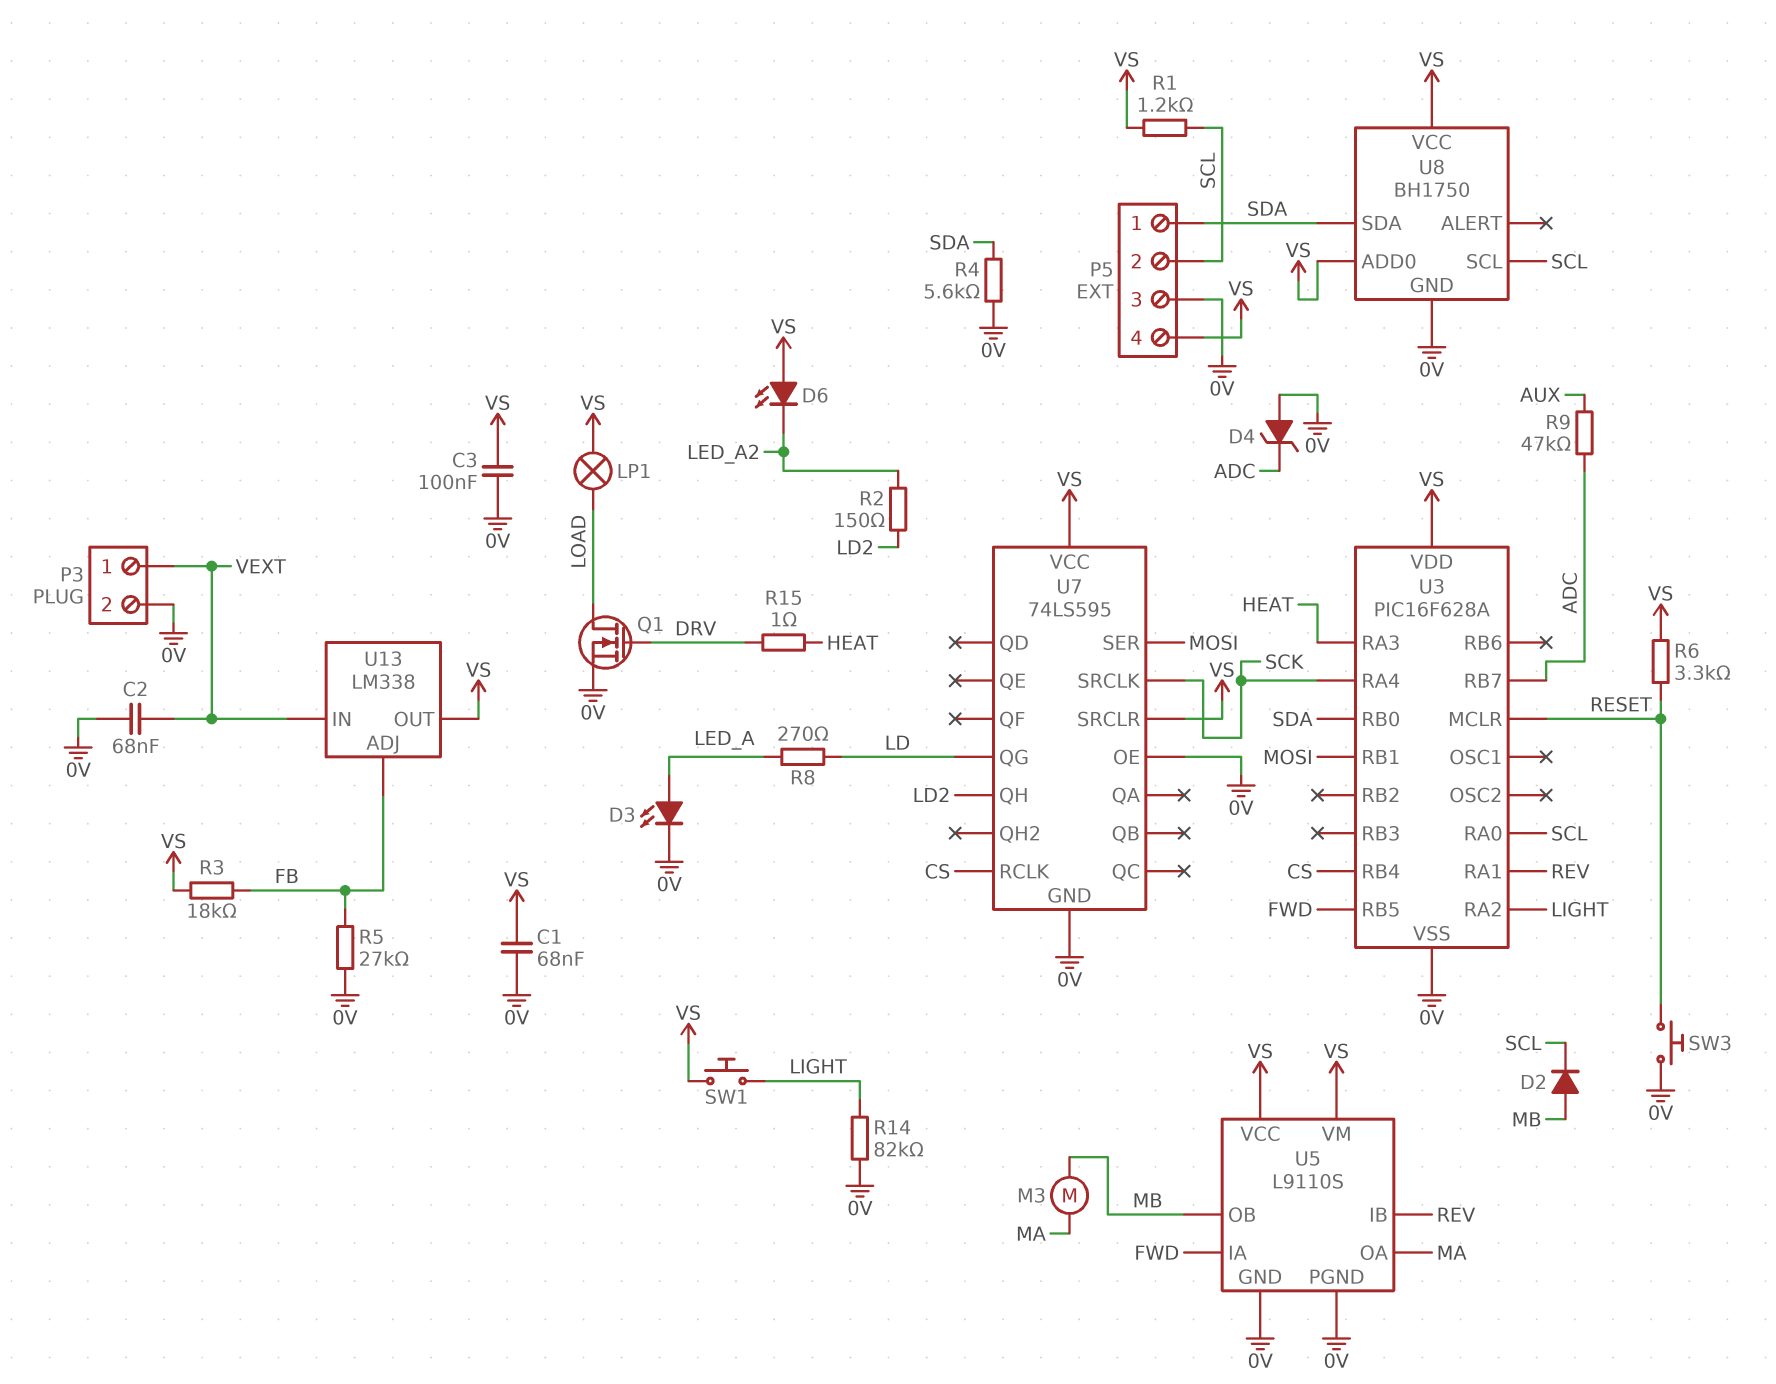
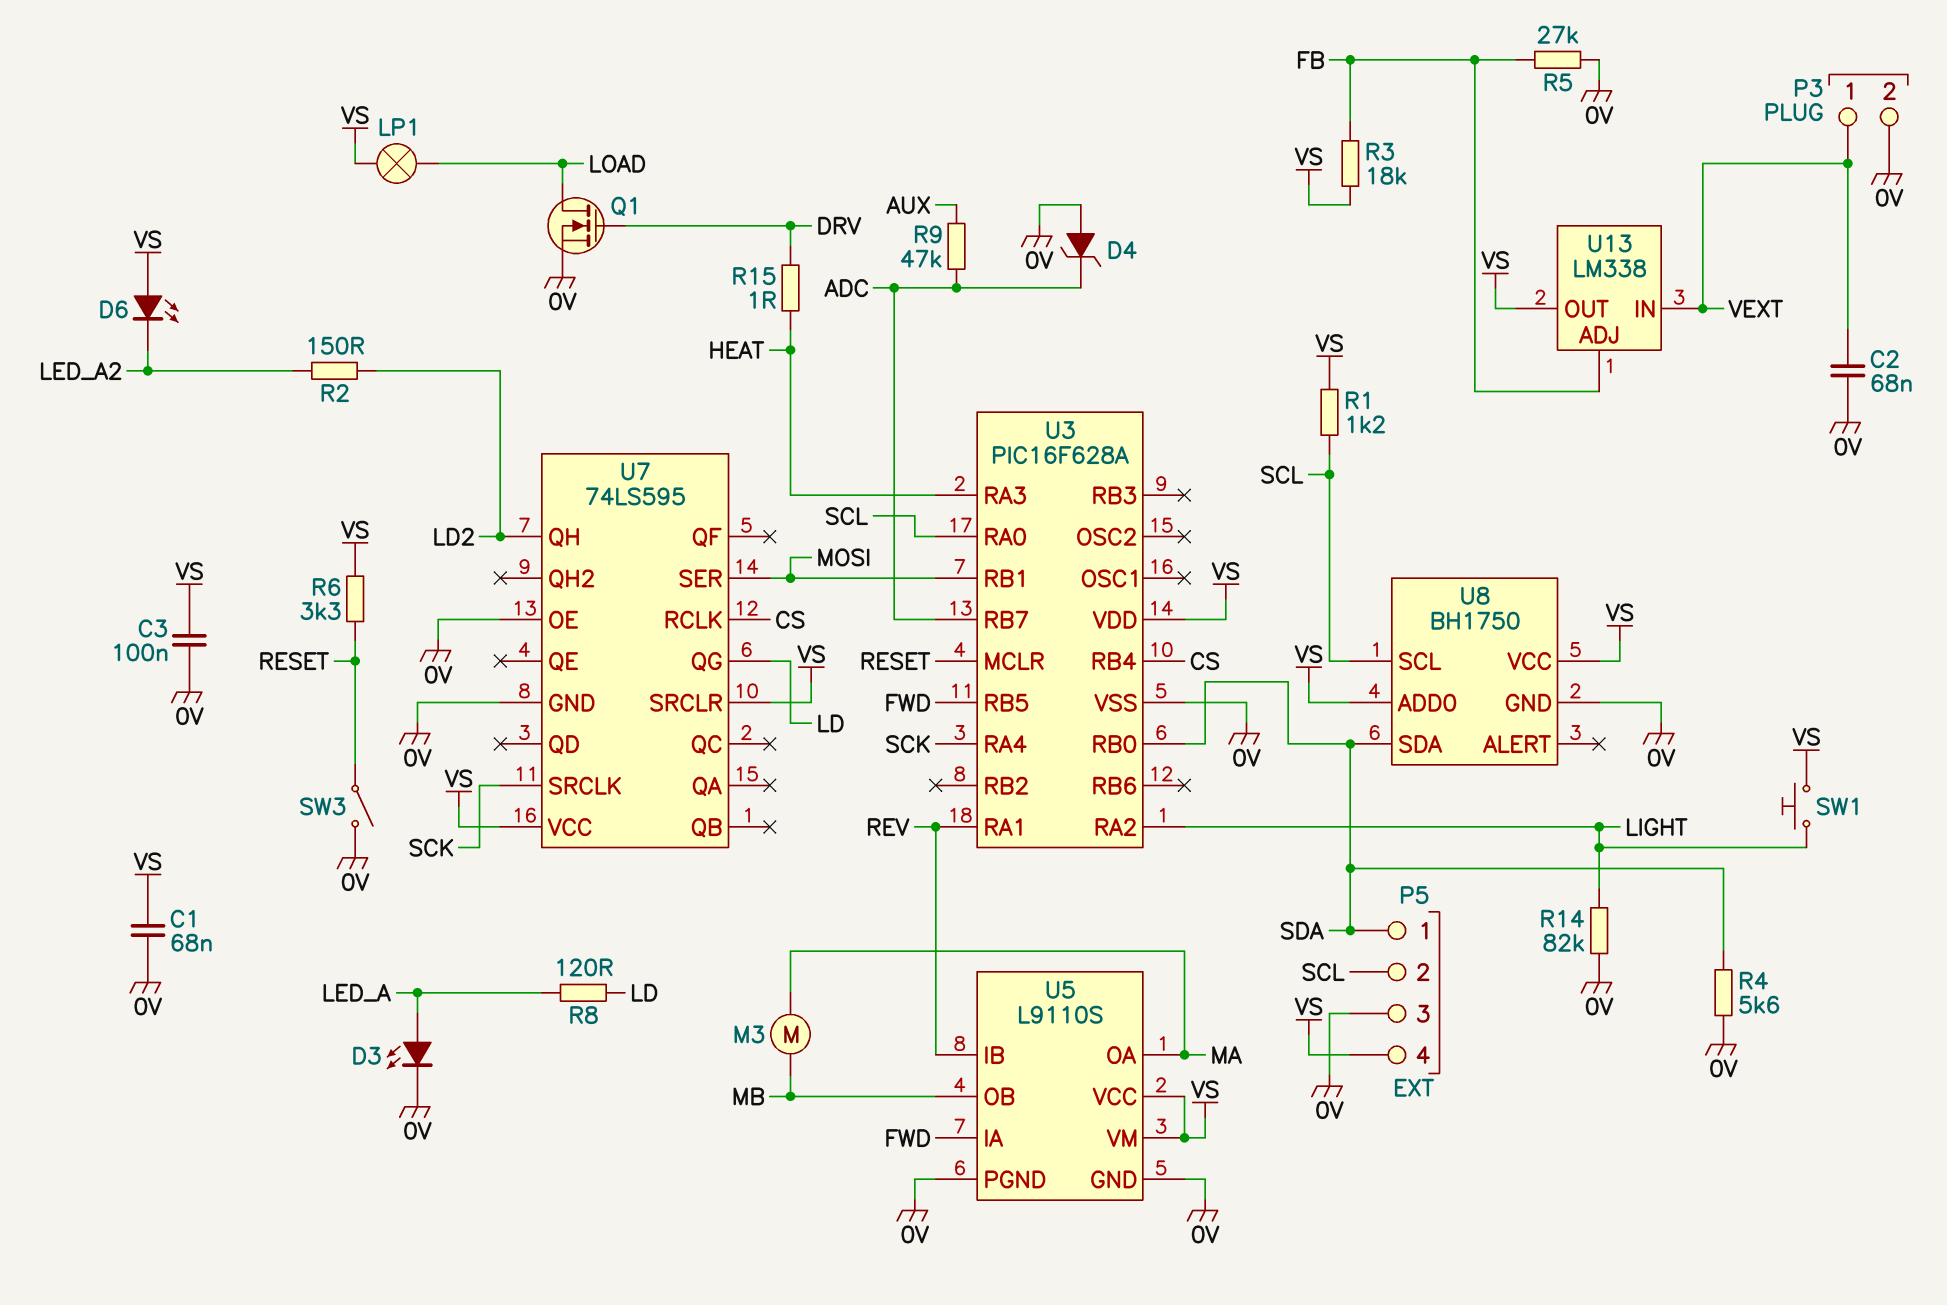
D2: diode (A MB, K SCL) -> none
R8: 270 (LD, LED_A) -> 120 (LD, LED_A)
SW3: button (0V, RESET) -> switch (0V, RESET)

